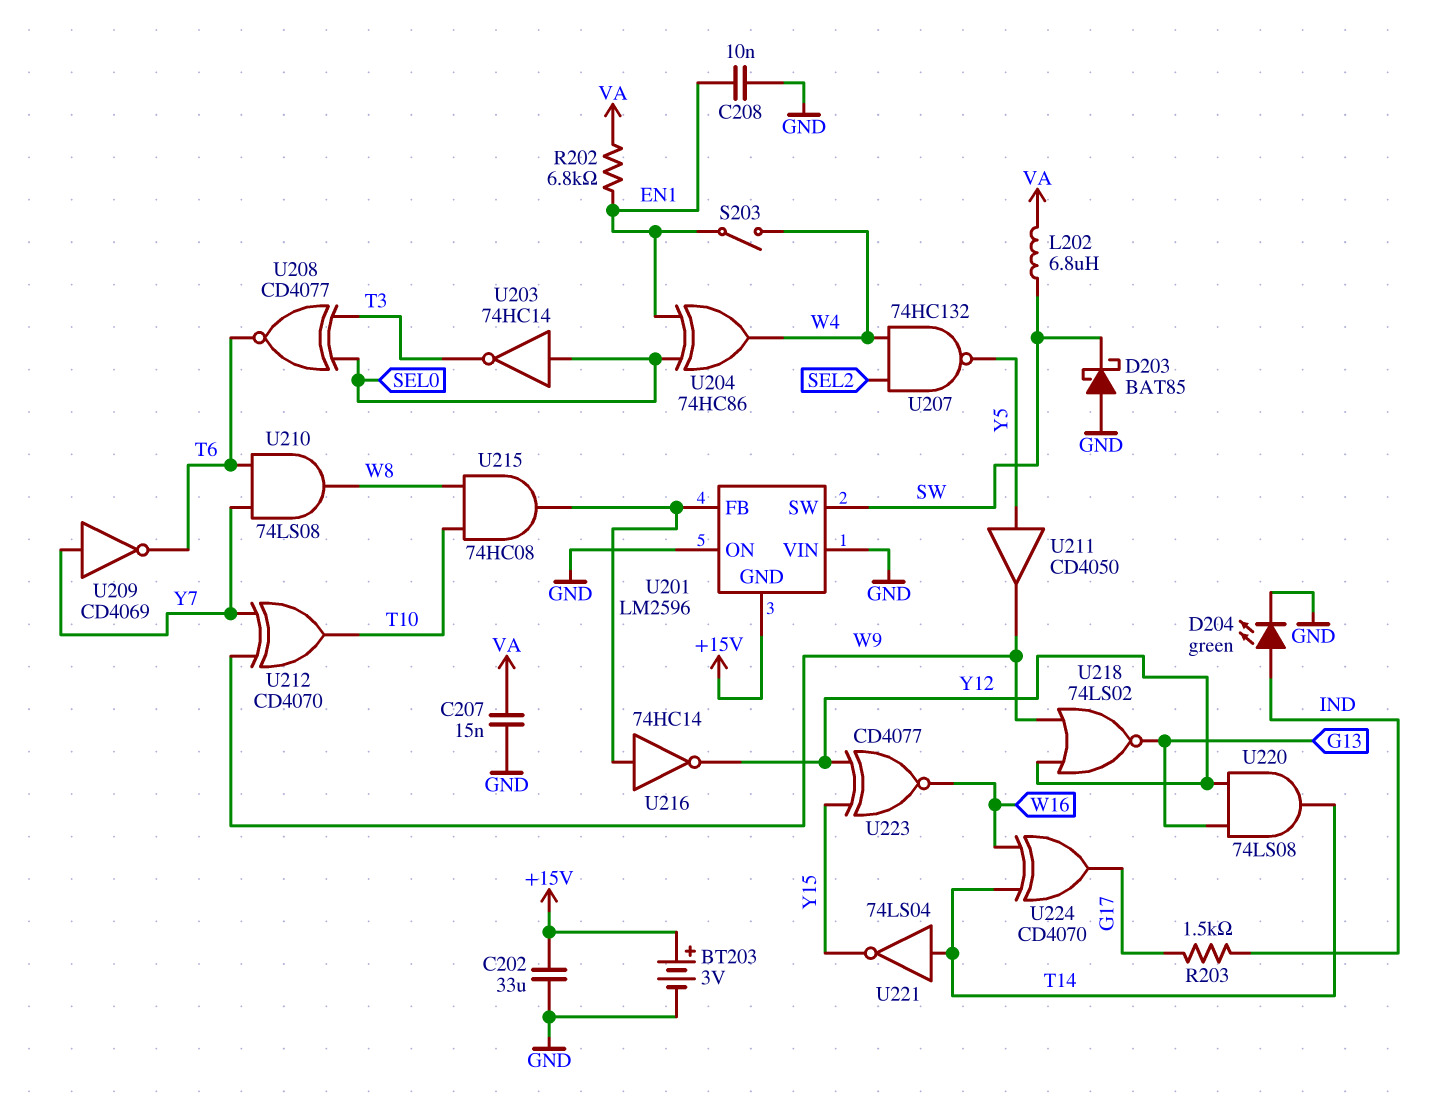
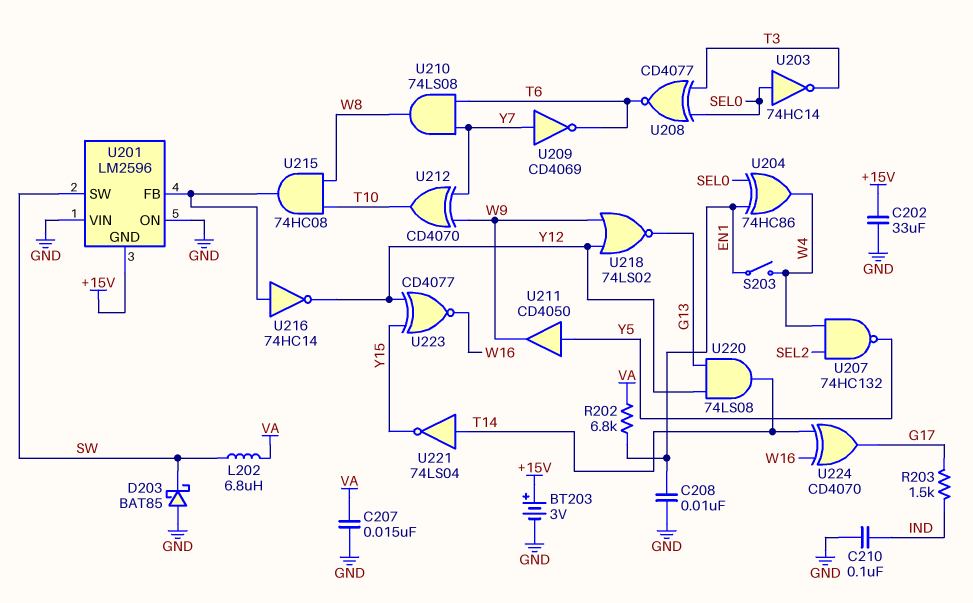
C210: none -> 100nF (GND, IND)
D204: LED green (A IND, K GND) -> none

